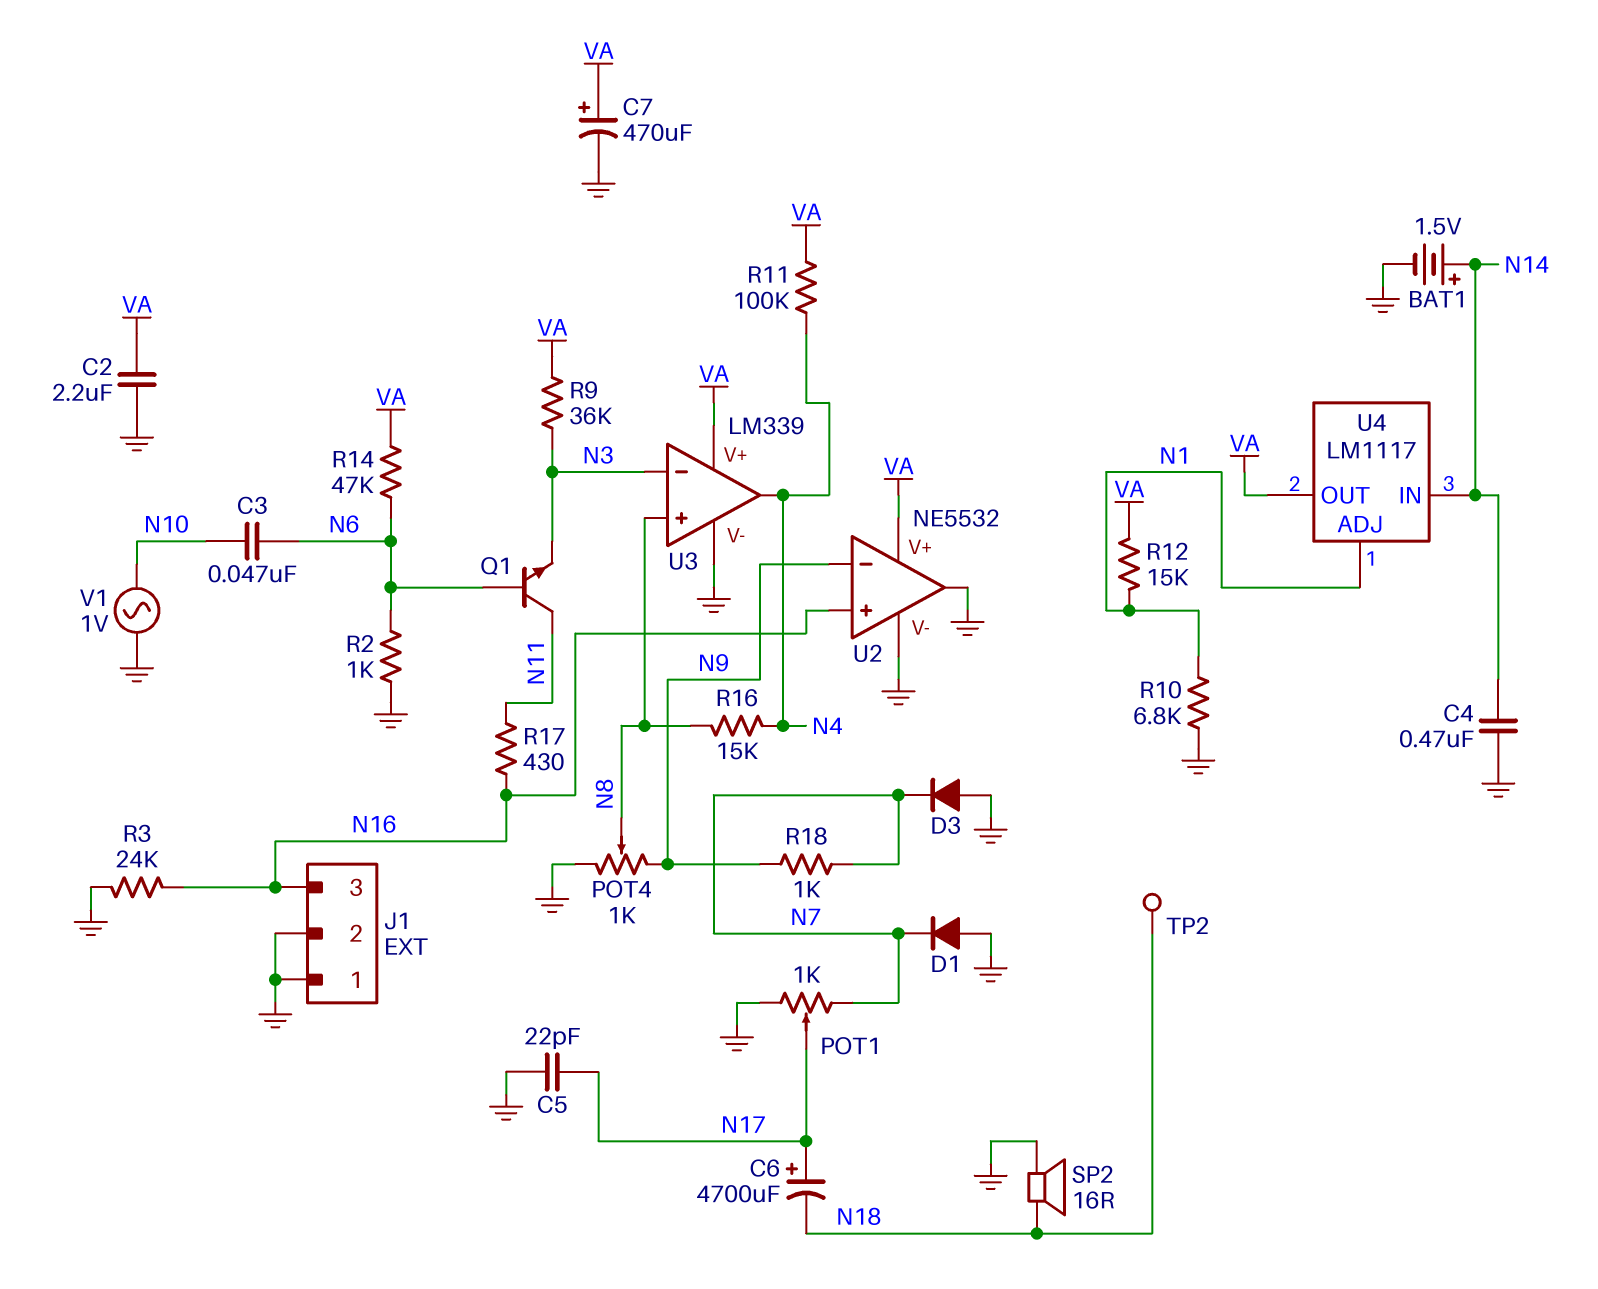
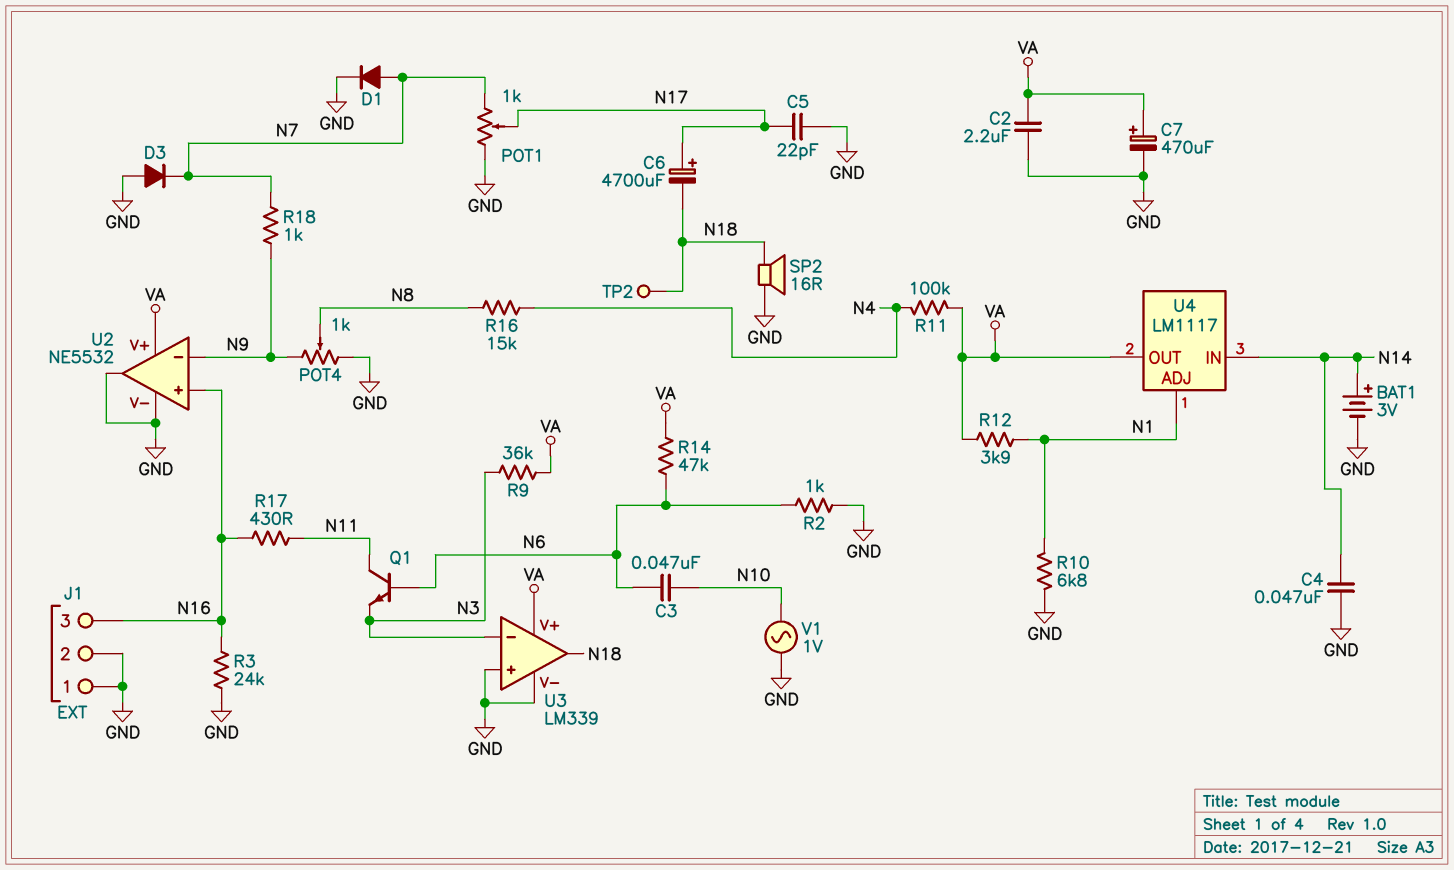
BAT1: 1.5V (plus N14, minus GND) -> 3V (plus N14, minus GND)
C4: 470nF (GND, N14) -> 47nF (GND, N14)
D1: diode (A GND, K N7) -> diode (A N7, K GND)
R12: 15k (N1, VA) -> 3.9k (N1, VA)
U3 pin in+: N8 -> GND
U3 pin out: N4 -> N18

